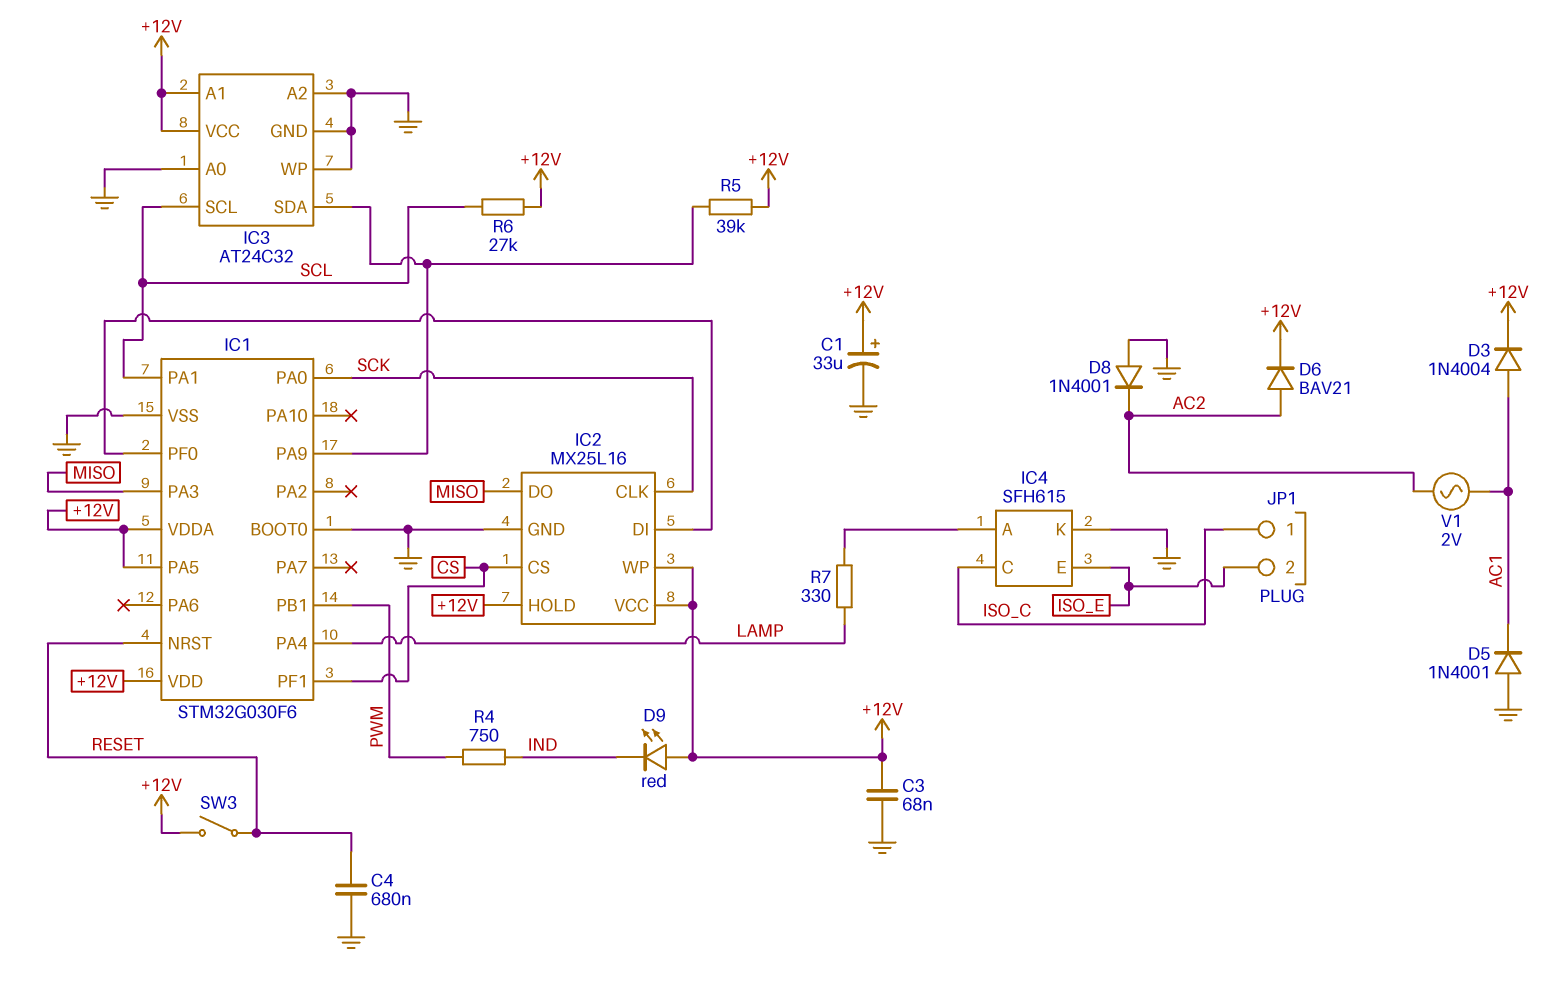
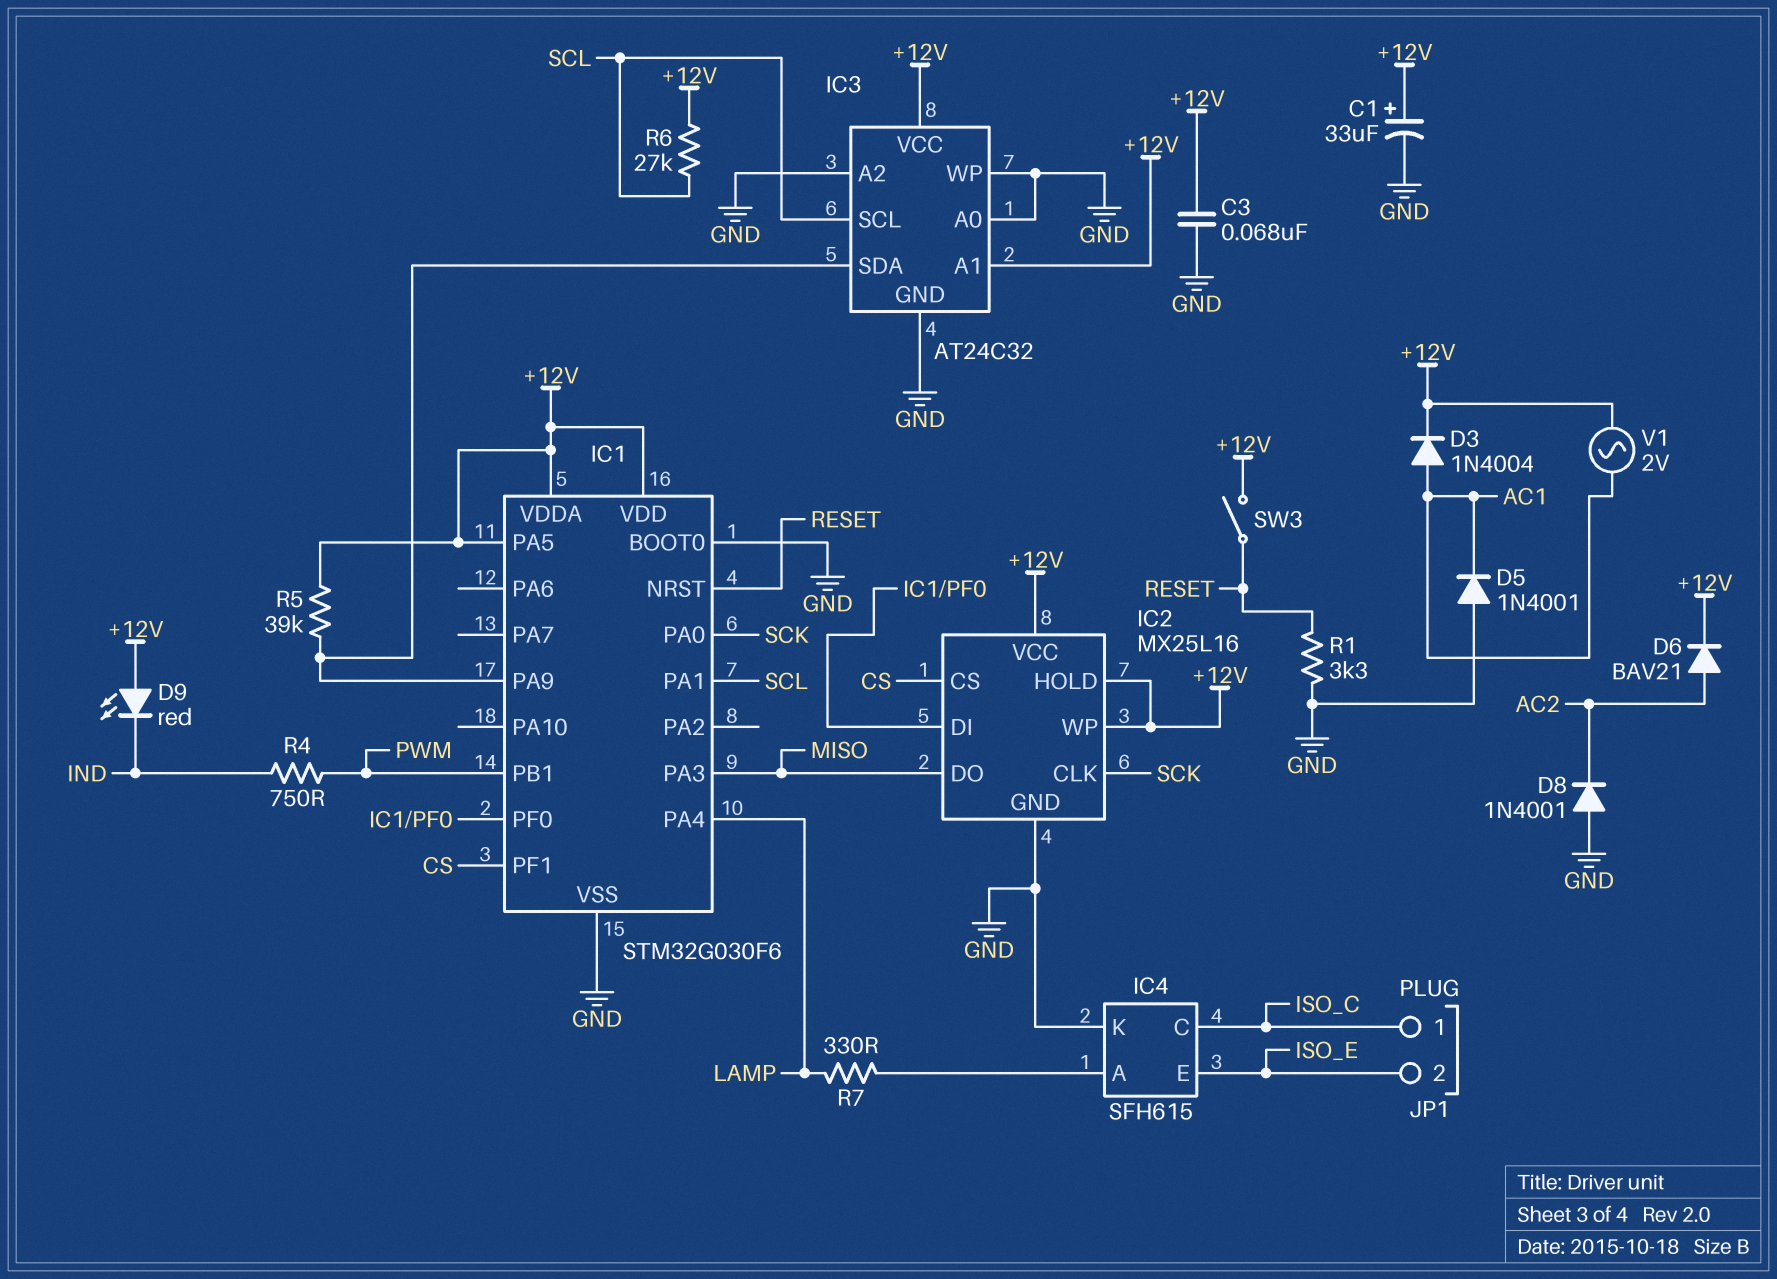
C4: 680nF (GND, RESET) -> none
R1: none -> 3.3k (GND, RESET)
V1: AC 2V (AC1, AC2) -> AC 2V (+12V, AC1)

